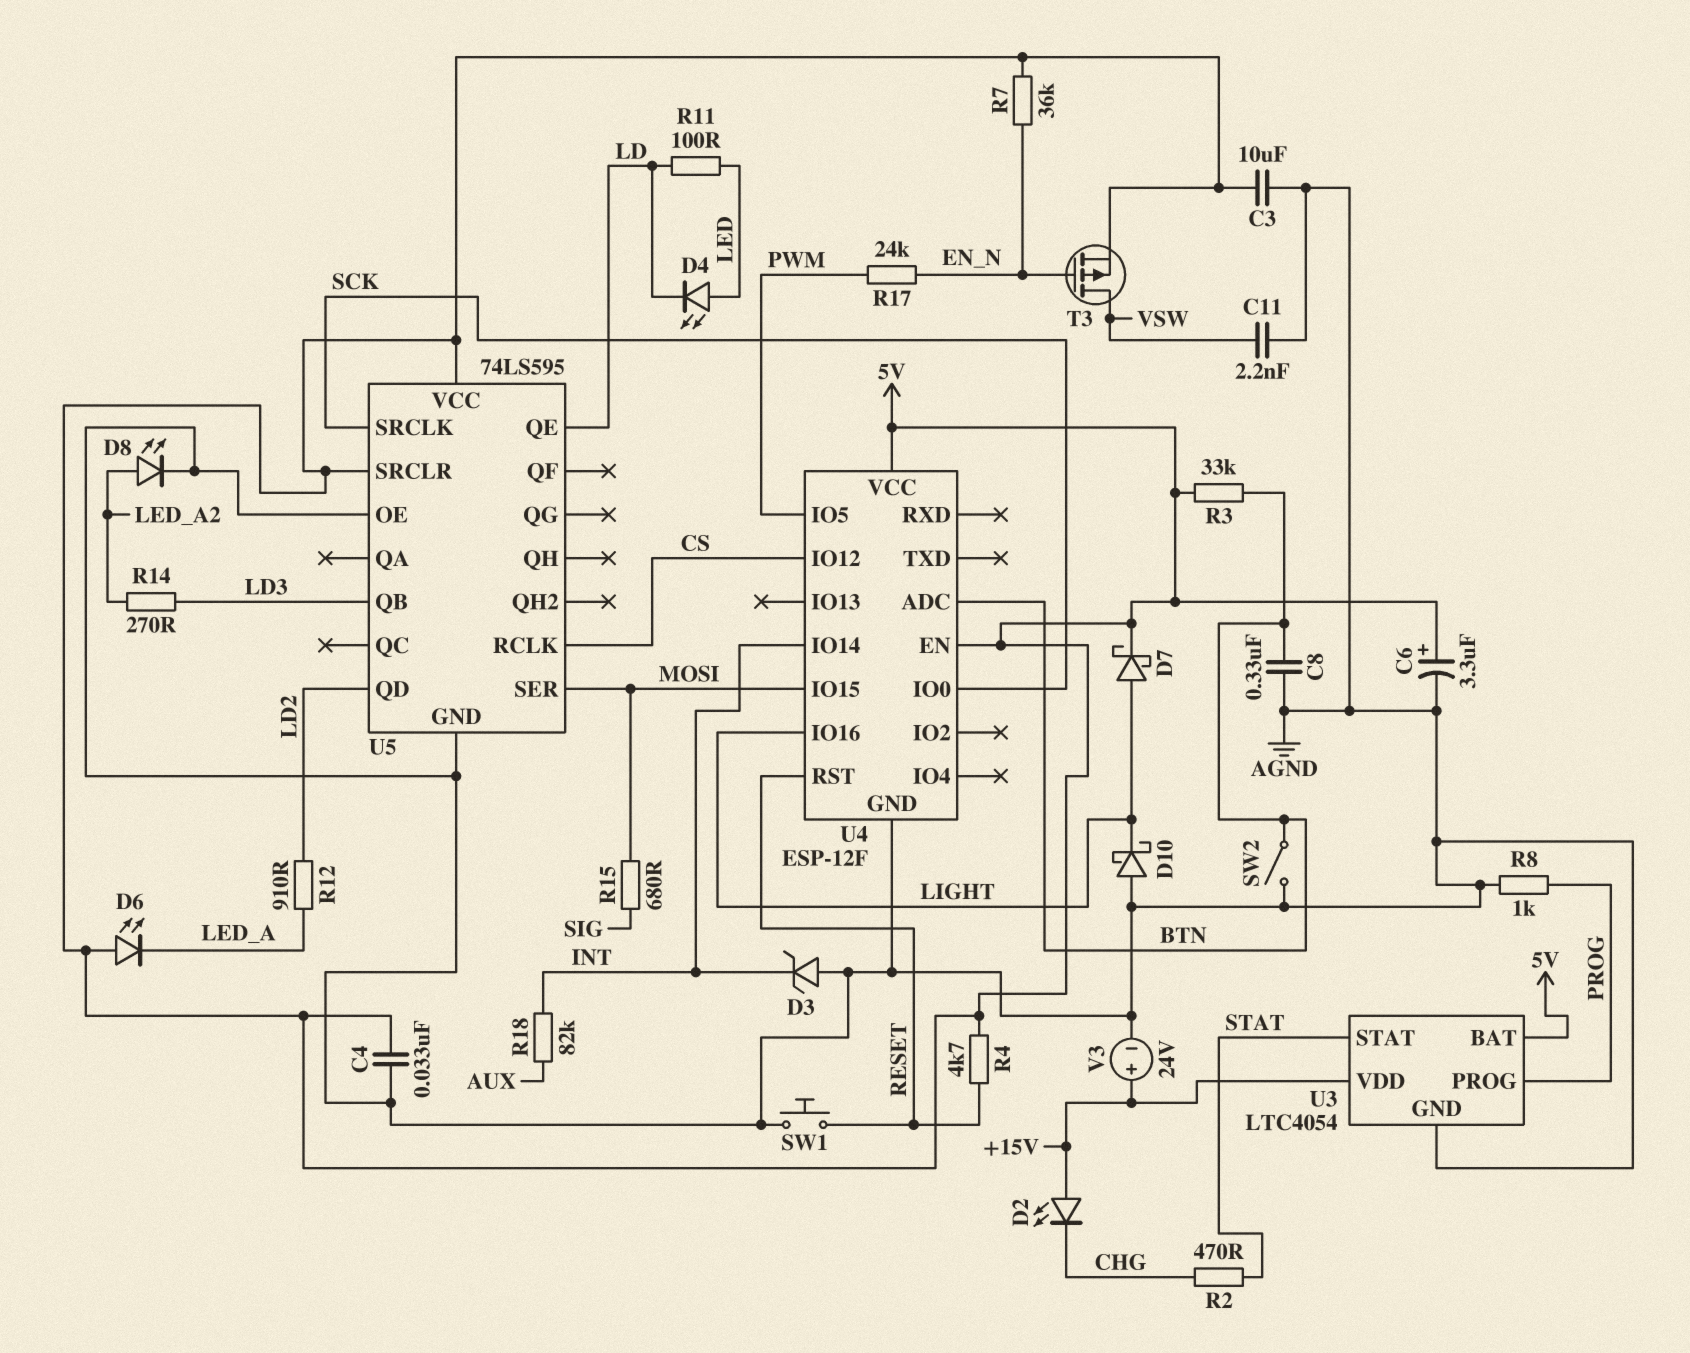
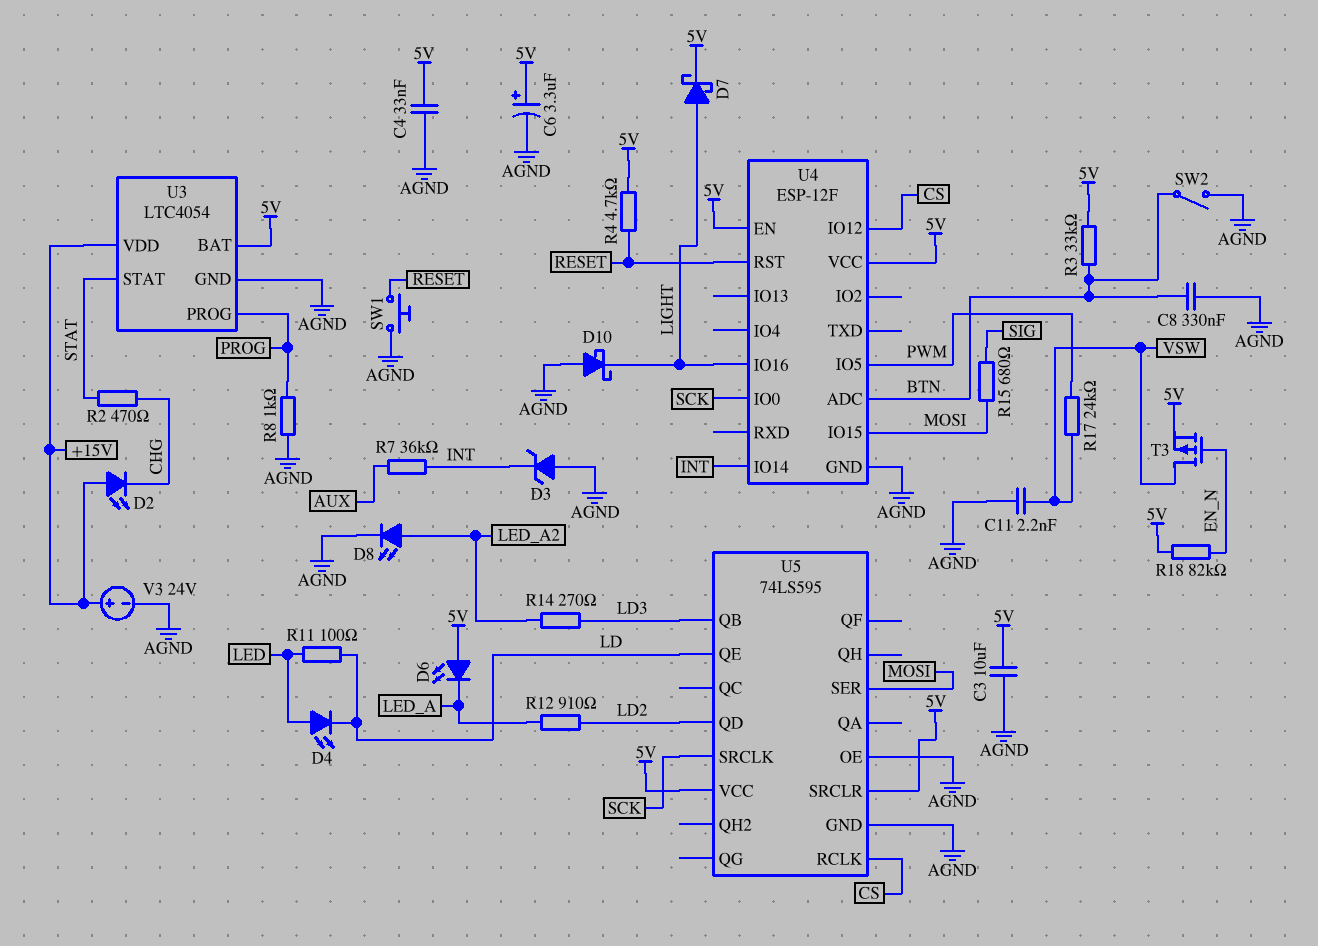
R7: 36k (5V, EN_N) -> 36k (AUX, INT)
R17: 24k (EN_N, PWM) -> 24k (PWM, VSW)
R18: 82k (AUX, INT) -> 82k (5V, EN_N)

